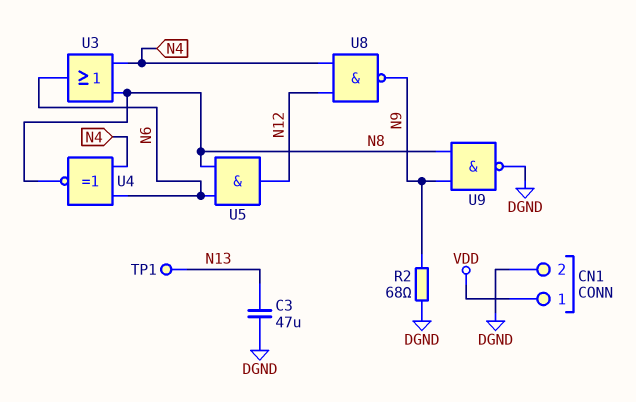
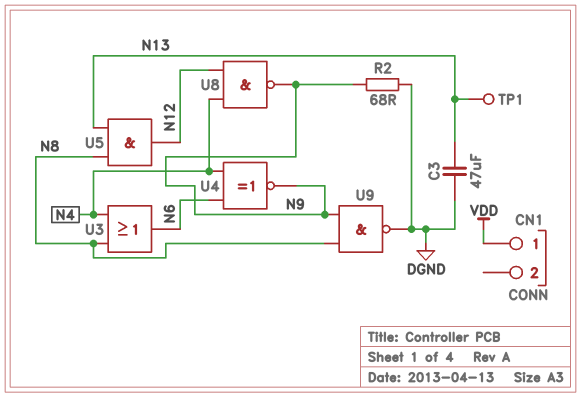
CN1 pin 2: DGND -> none
U4: XNOR (in N4, in N6, out N8) -> XNOR (in N4, in N6, out N9)
U5: AND (in N6, in N8, out N12) -> AND (in N8, in N13, out N12)

